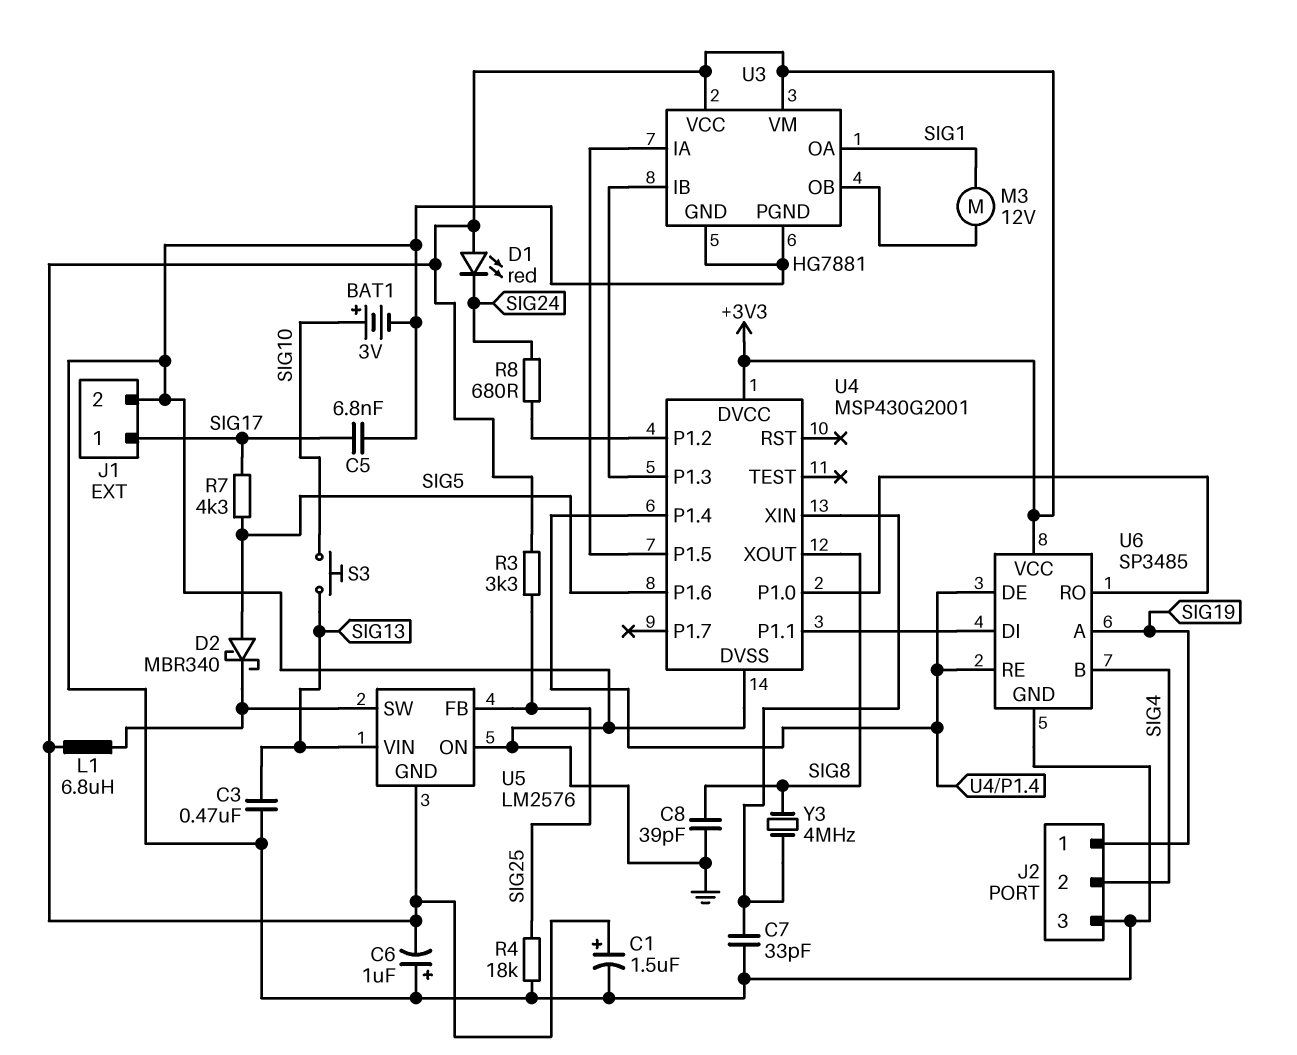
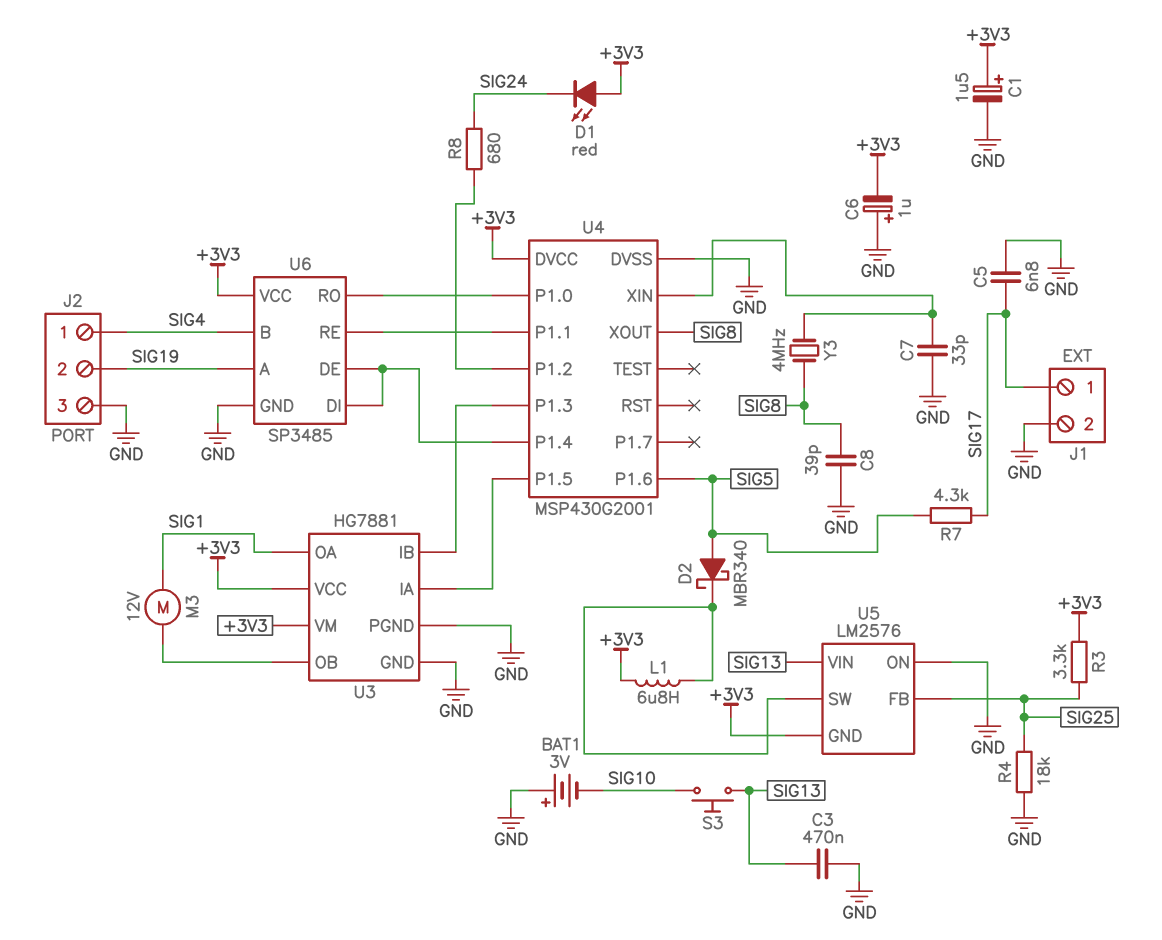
BAT1: 3V (plus SIG10, minus GND) -> 3V (plus GND, minus SIG10)
J2 pin 1: SIG19 -> SIG4
J2 pin 2: SIG4 -> SIG19
U6 pin DI: U4/P1.1 -> U4/P1.4
U6 pin RE: U4/P1.4 -> U4/P1.1

